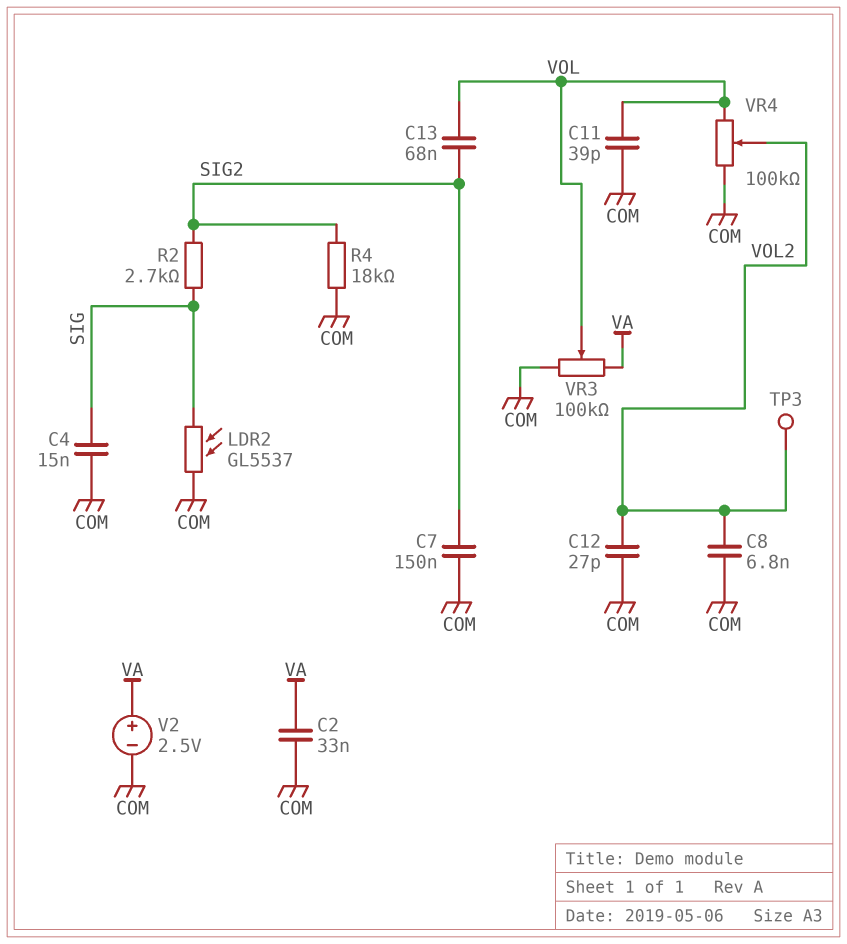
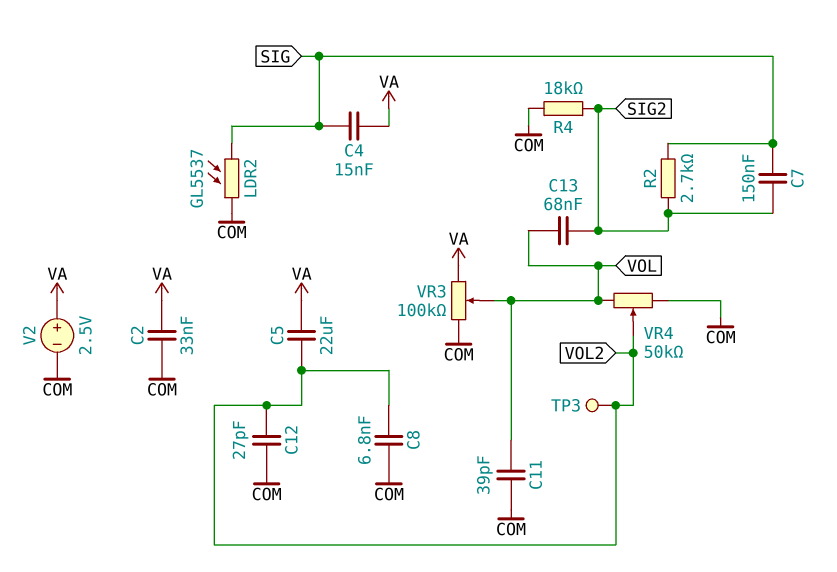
C4: 15nF (COM, SIG) -> 15nF (SIG, VA)
C5: none -> 22uF (VA, VOL2)
C7: 150nF (COM, SIG2) -> 150nF (SIG, SIG2)
VR4: 100k (COM, VOL, wiper VOL2) -> 50k (COM, VOL, wiper VOL2)

